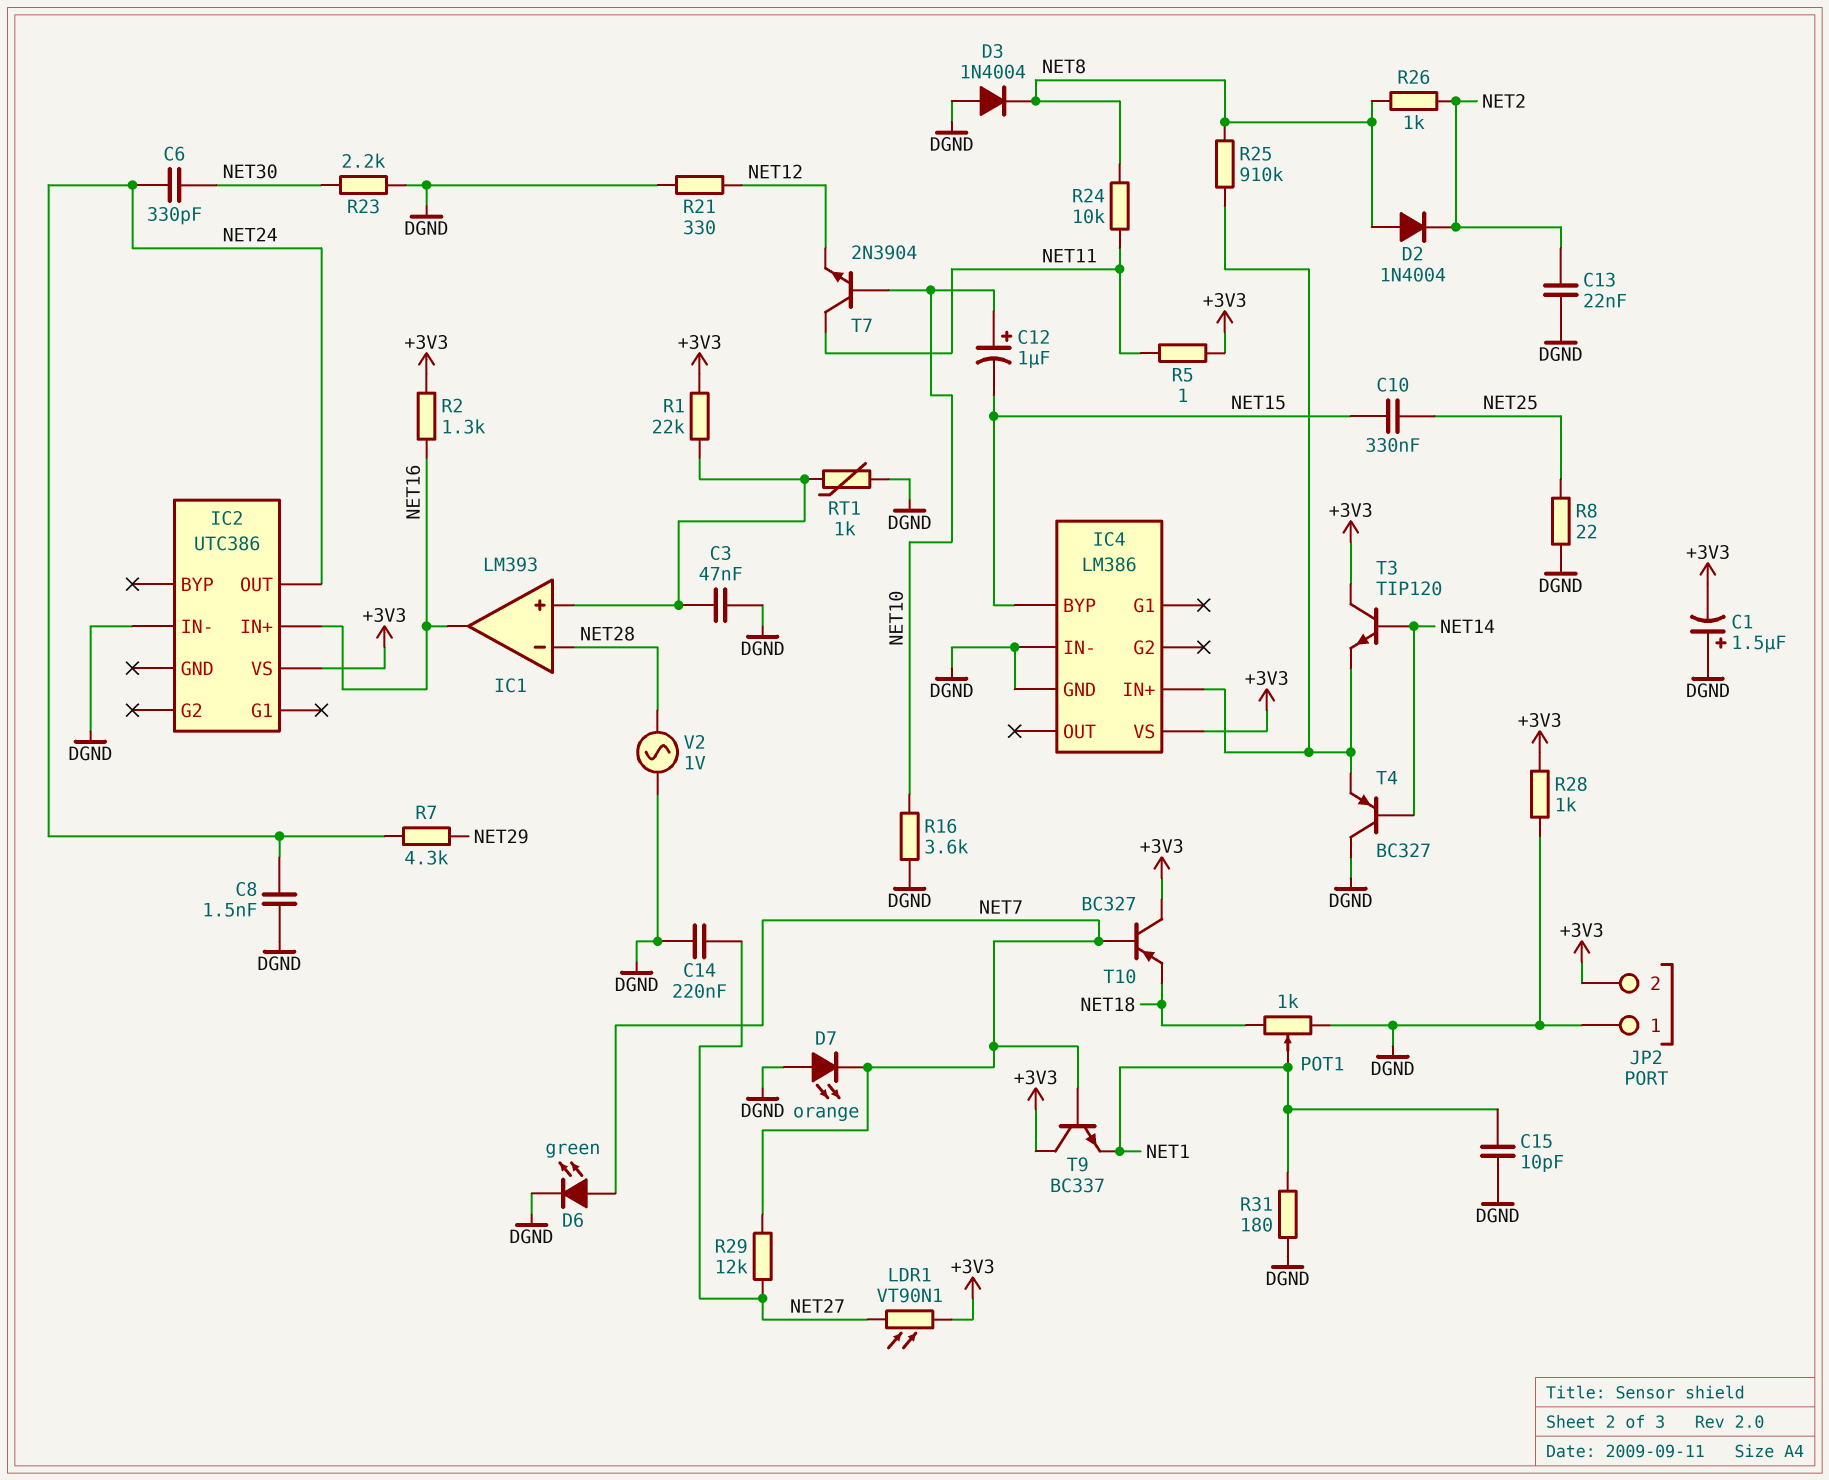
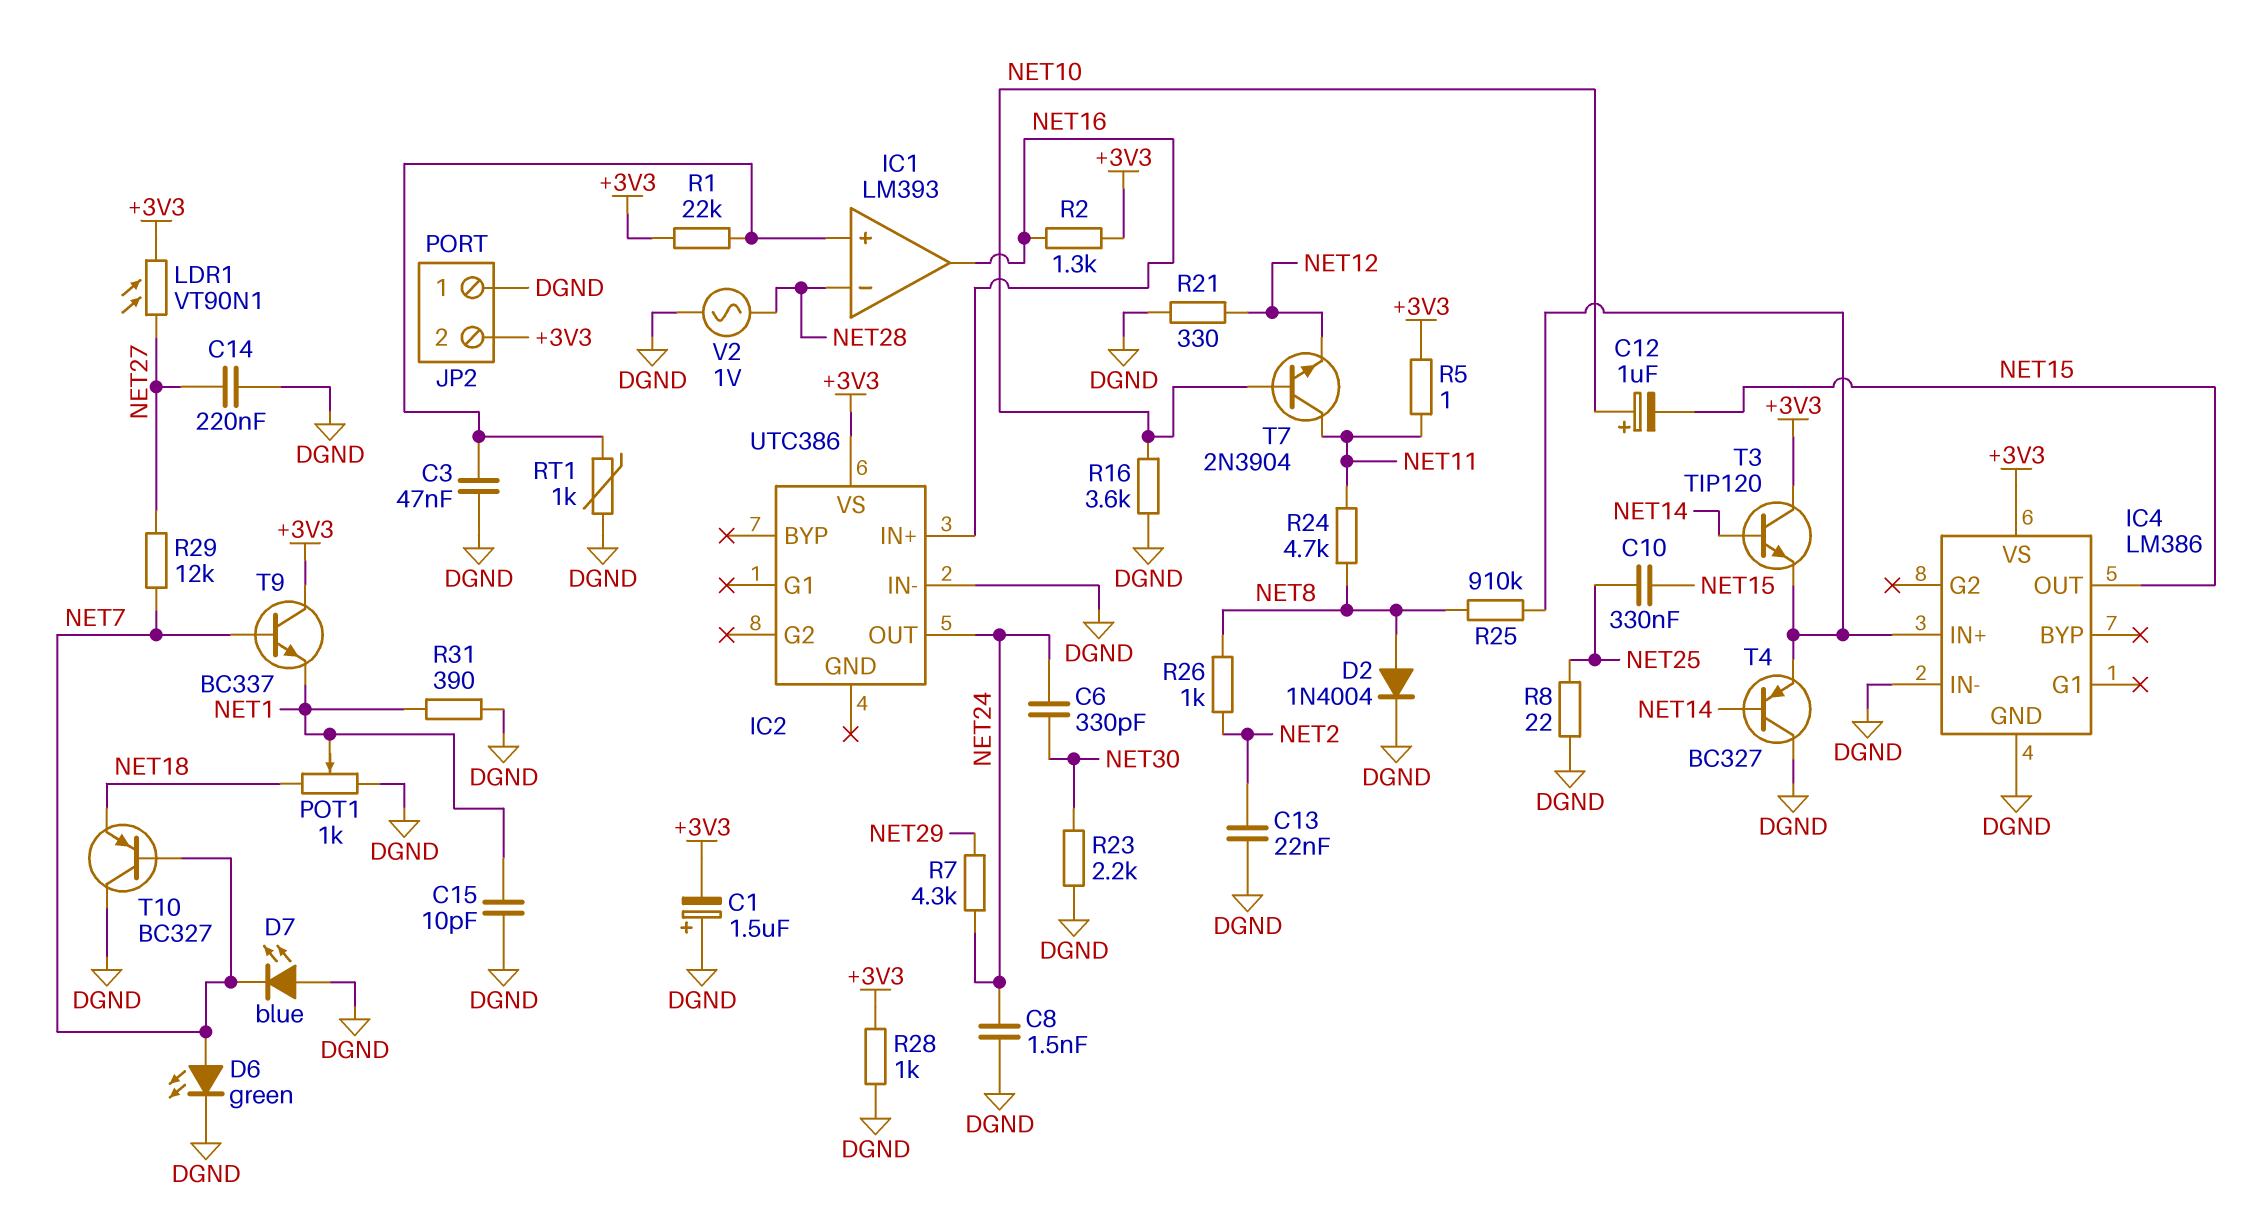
D2: diode 1N4004 (A NET8, K NET2) -> diode 1N4004 (A NET8, K DGND)
D3: diode 1N4004 (A DGND, K NET8) -> none
D7: LED orange (A DGND, K NET7) -> LED blue (A DGND, K NET7)
IC4 pin BYP: NET15 -> none
IC4 pin OUT: none -> NET15
R24: 10k (NET8, NET11) -> 4.7k (NET8, NET11)
R31: 180 (DGND, NET1) -> 390 (DGND, NET1)
T10: PNP BC327 (B NET7, C +3V3, E NET18) -> PNP BC327 (B NET7, C DGND, E NET18)

